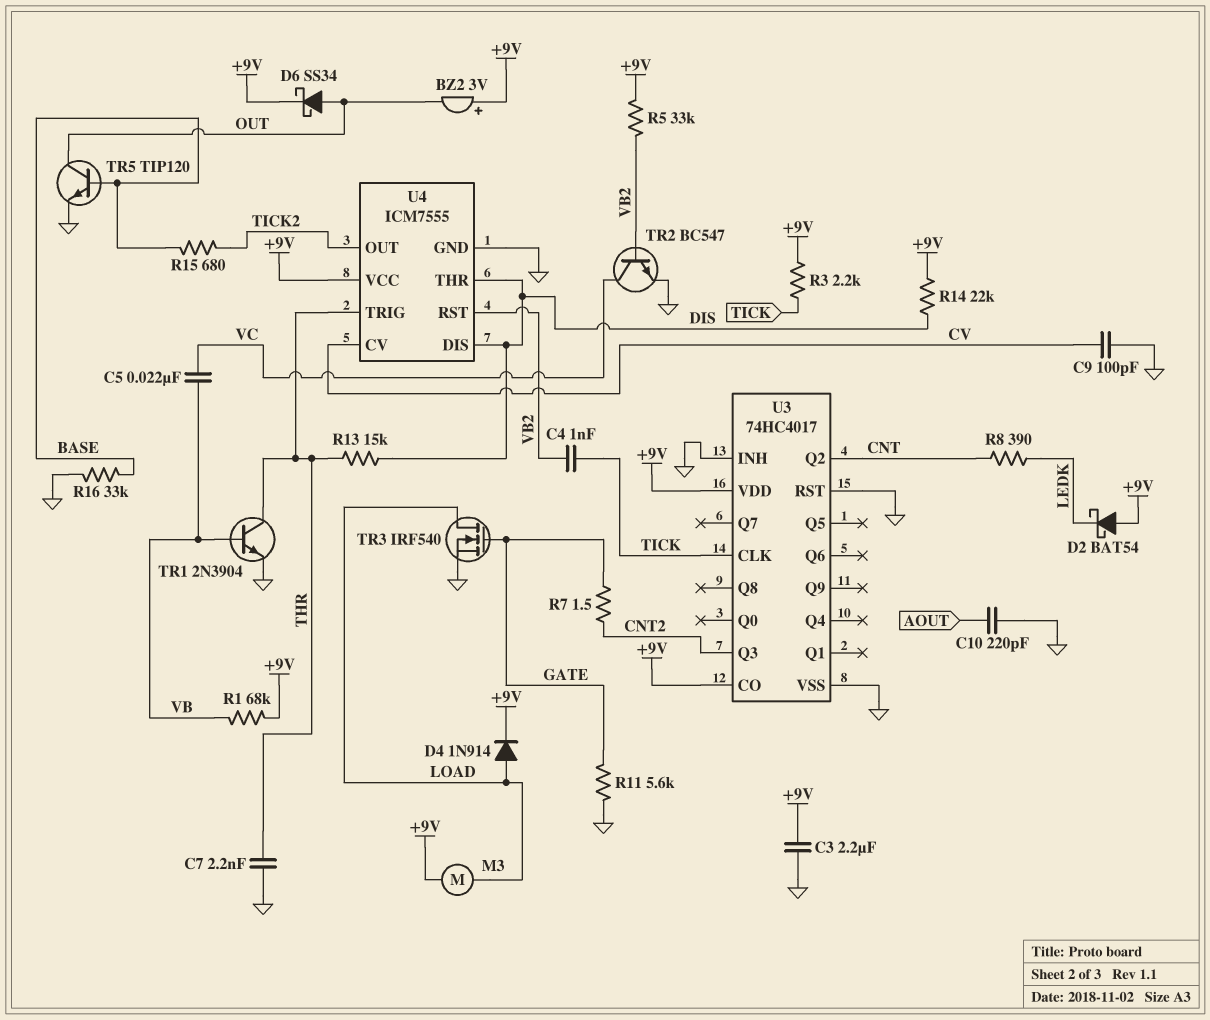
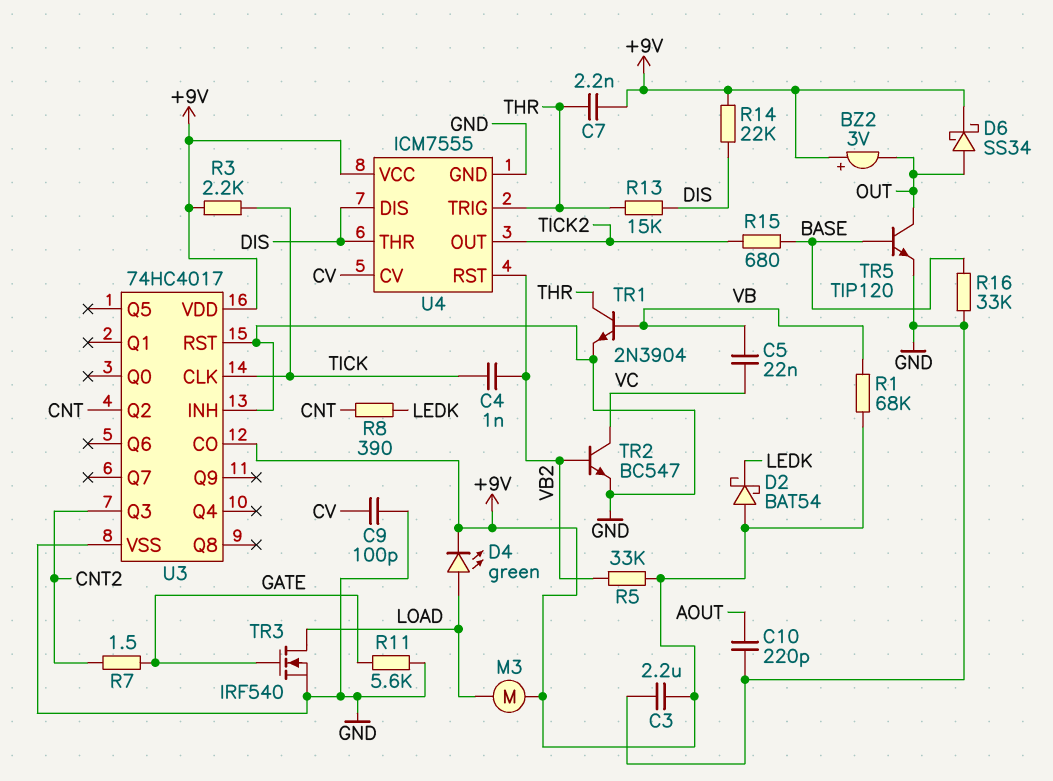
C7: 2.2nF (GND, THR) -> 2.2nF (+9V, THR)
D4: diode 1N914 (A LOAD, K +9V) -> LED green (A LOAD, K +9V)

